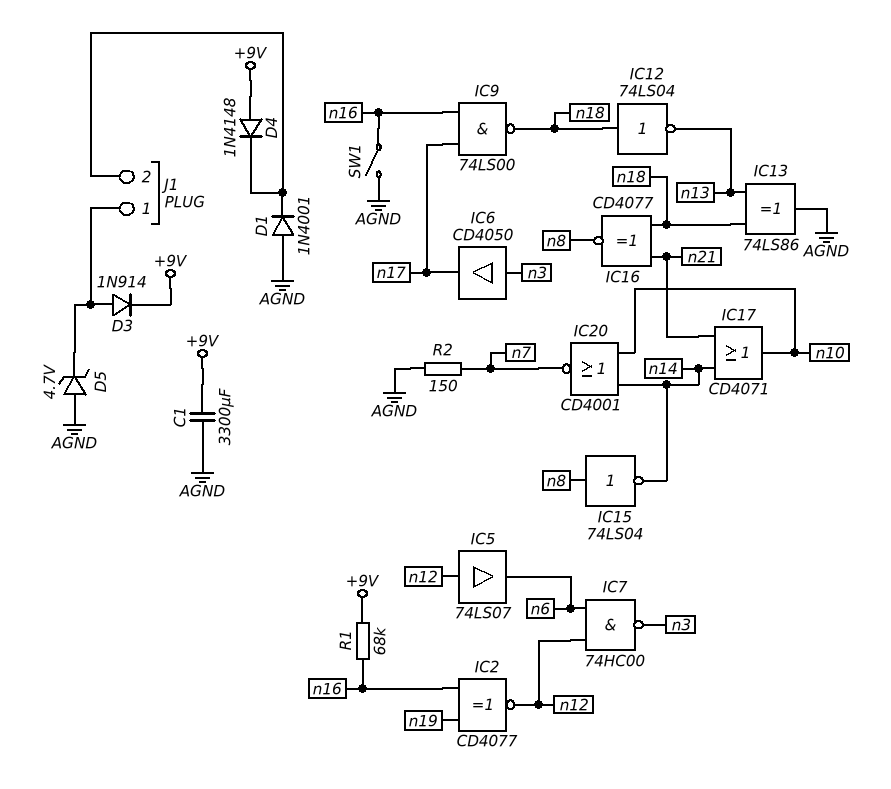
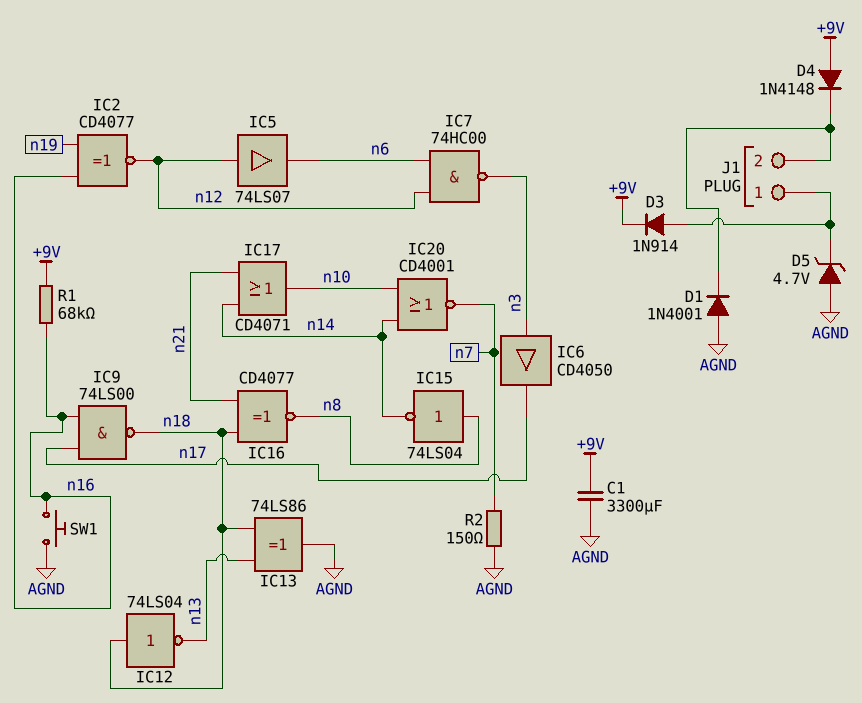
SW1: switch (AGND, n16) -> button (AGND, n16)

